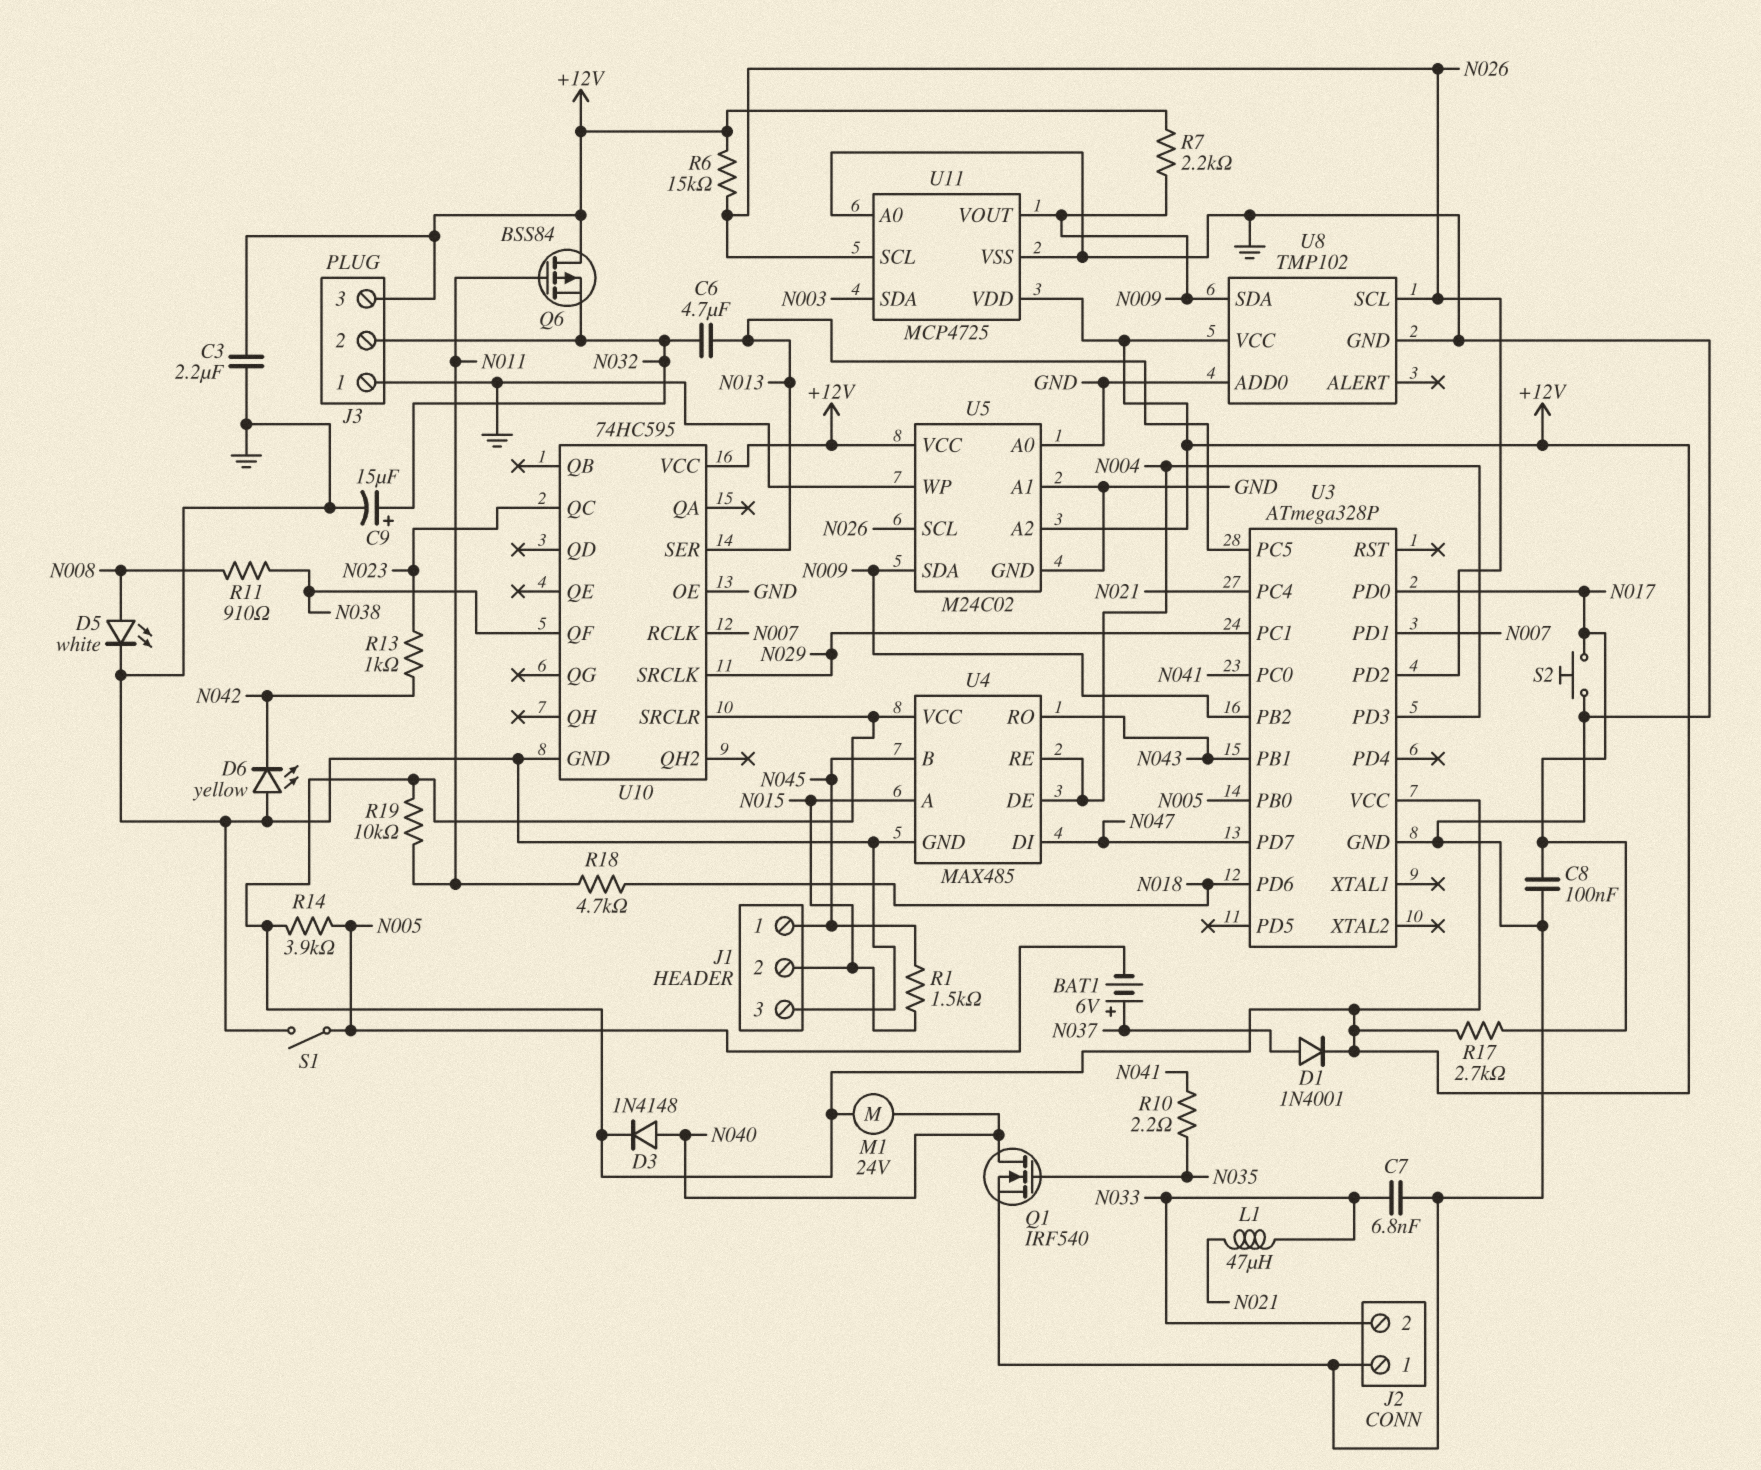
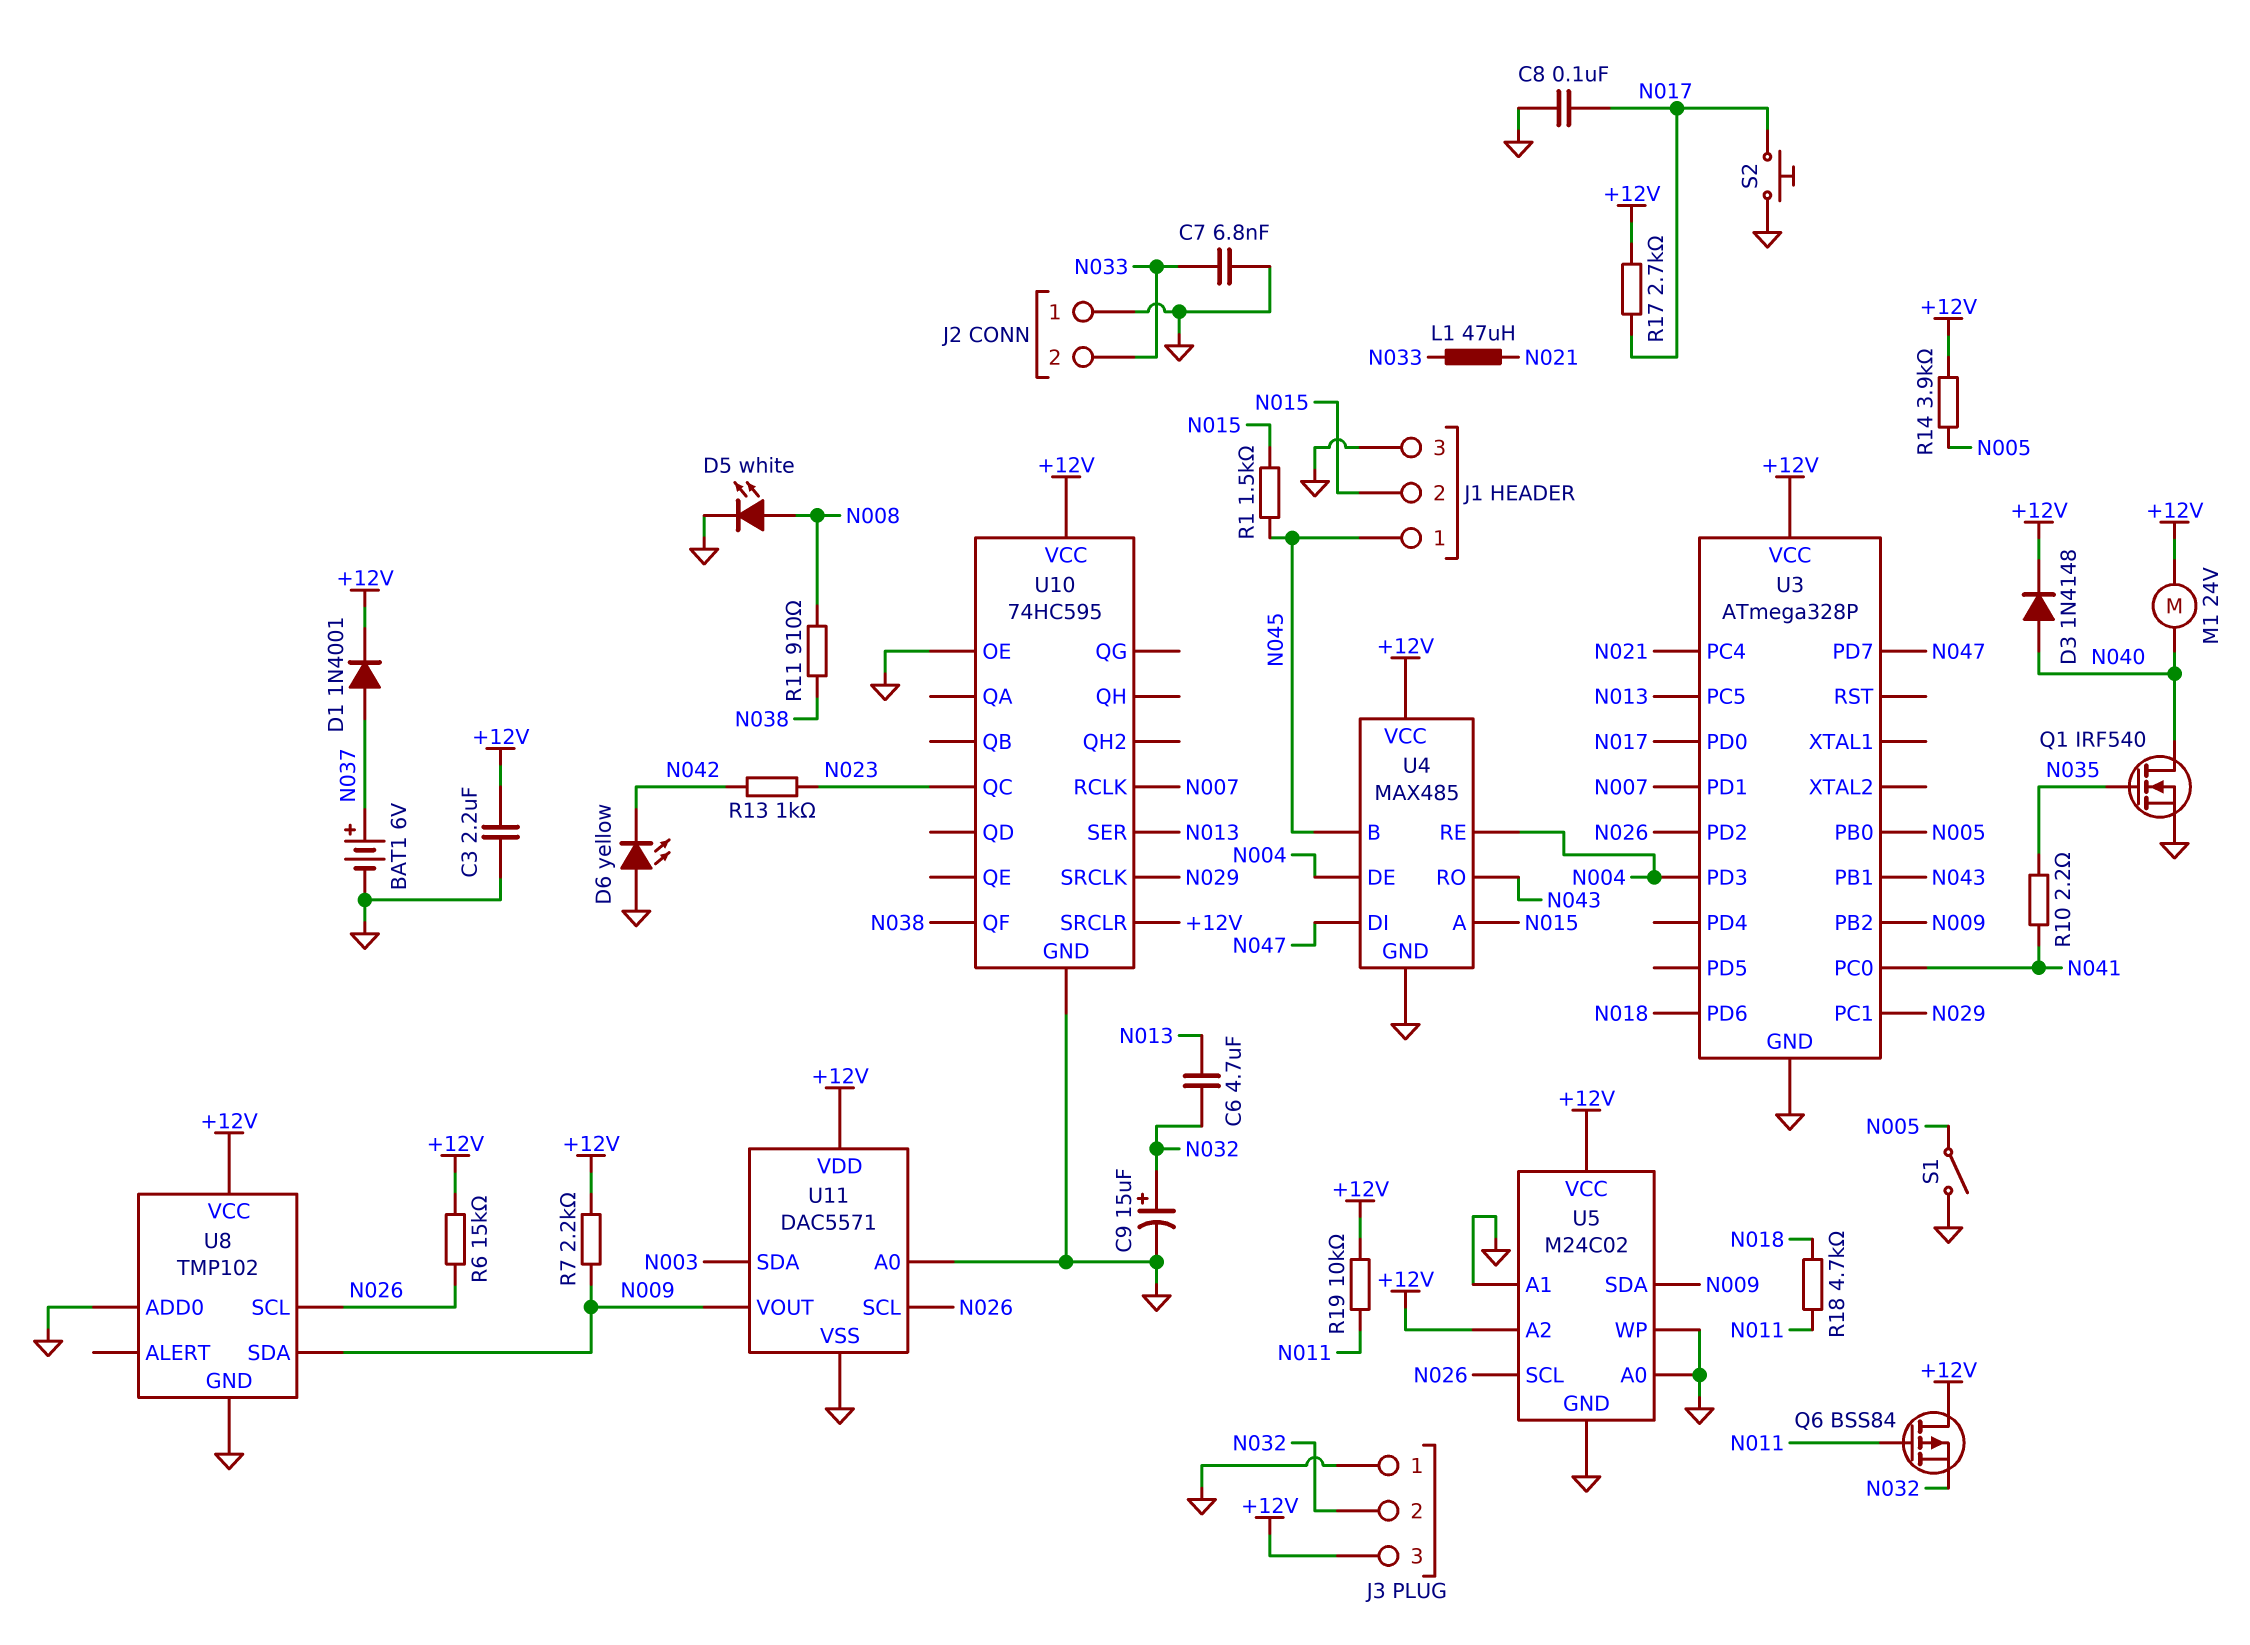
BAT1: 6V (plus N037, minus N005) -> 6V (plus N037, minus GND)
U11: MCP4725 -> DAC5571

